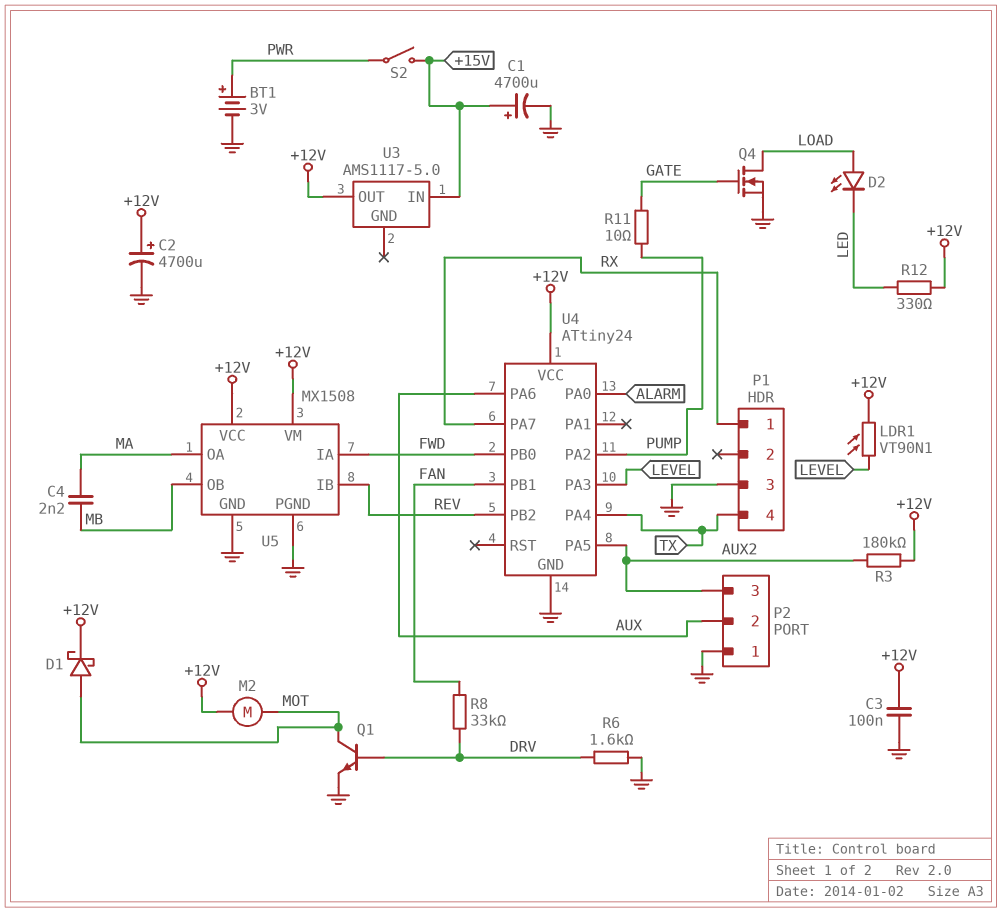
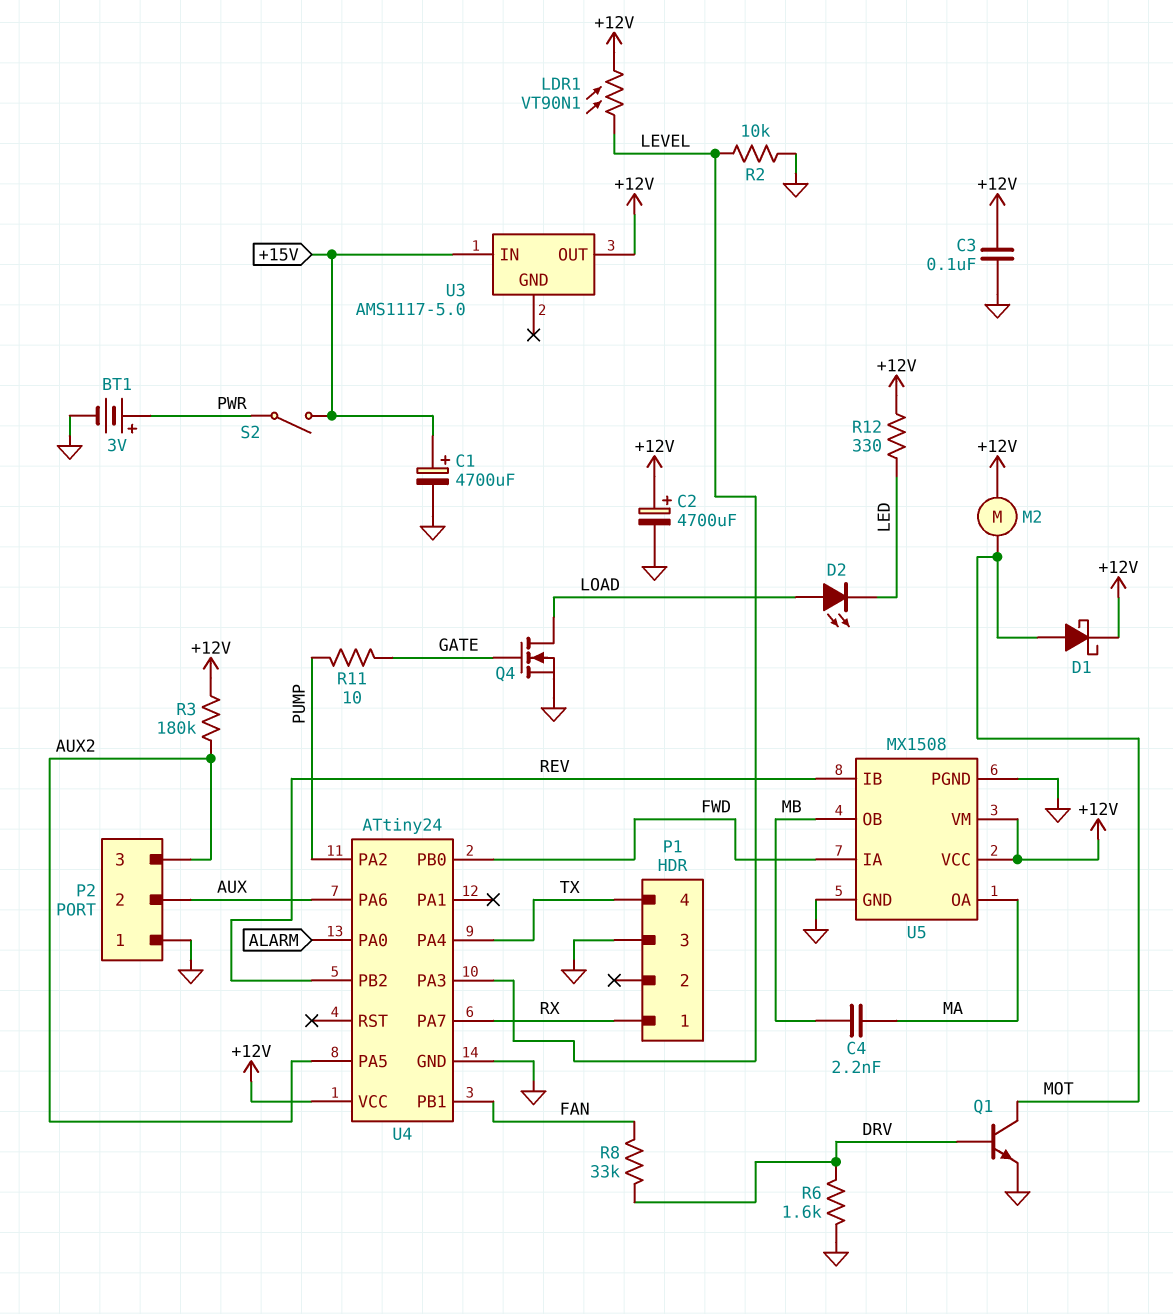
R2: none -> 10k (GND, LEVEL)

